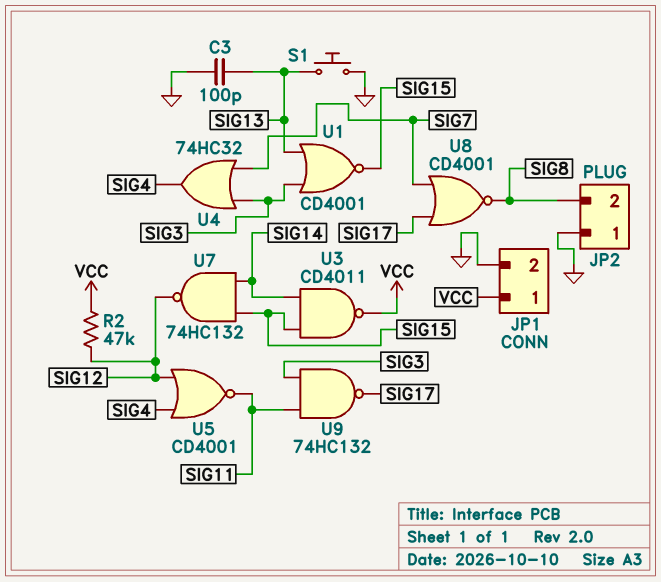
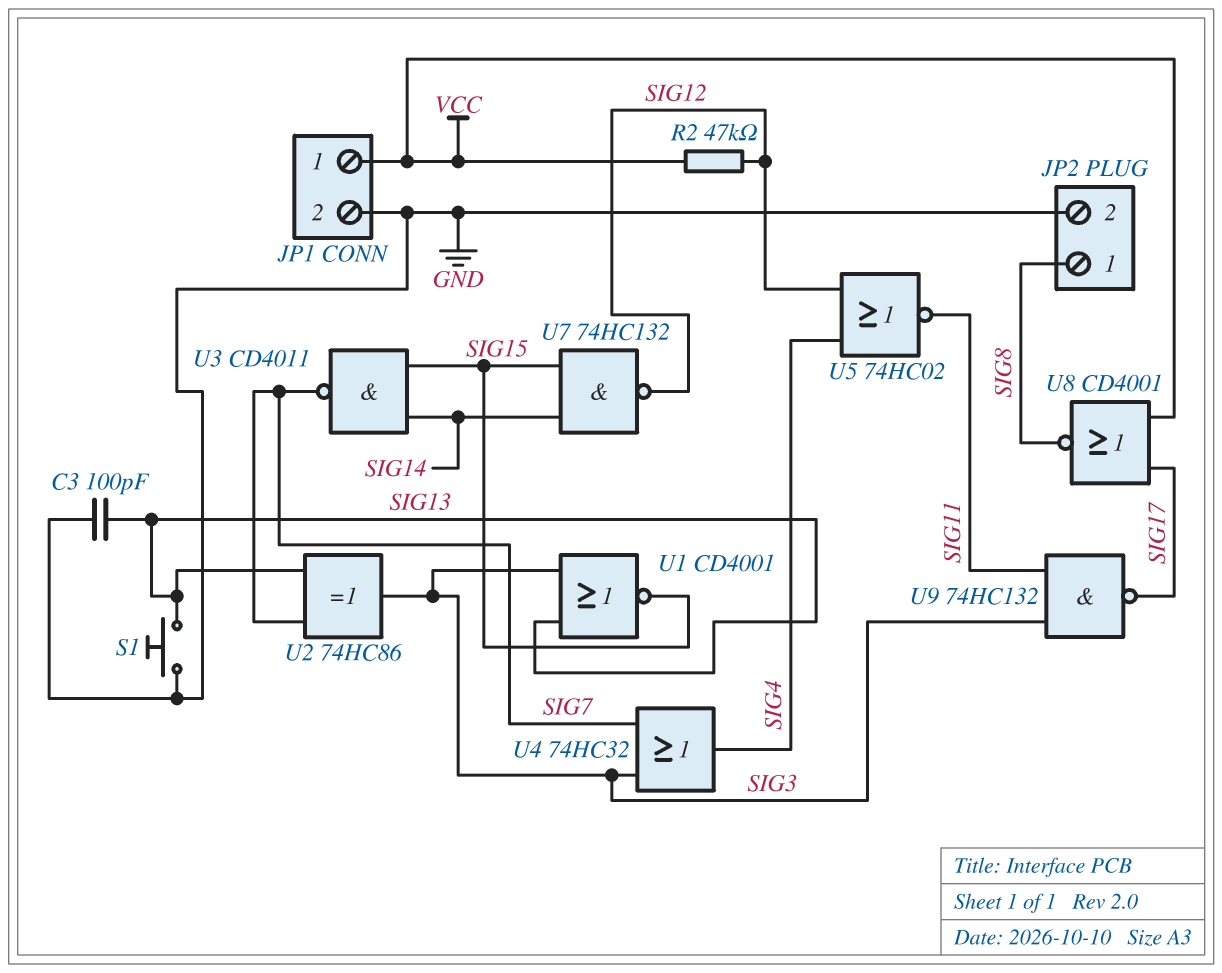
JP2 pin 1: GND -> SIG8
JP2 pin 2: SIG8 -> GND
U2: none -> XOR 74HC86 (in SIG7, in SIG13, out SIG3)
U3: NAND CD4011 (in SIG14, in SIG15, out VCC) -> NAND CD4011 (in SIG14, in SIG15, out SIG7)
U5: NOR CD4001 (in SIG4, in SIG12, out SIG11) -> NOR 74HC02 (in SIG4, in SIG12, out SIG11)
U8: NOR CD4001 (in SIG7, in SIG17, out SIG8) -> NOR CD4001 (in SIG17, in VCC, out SIG8)

